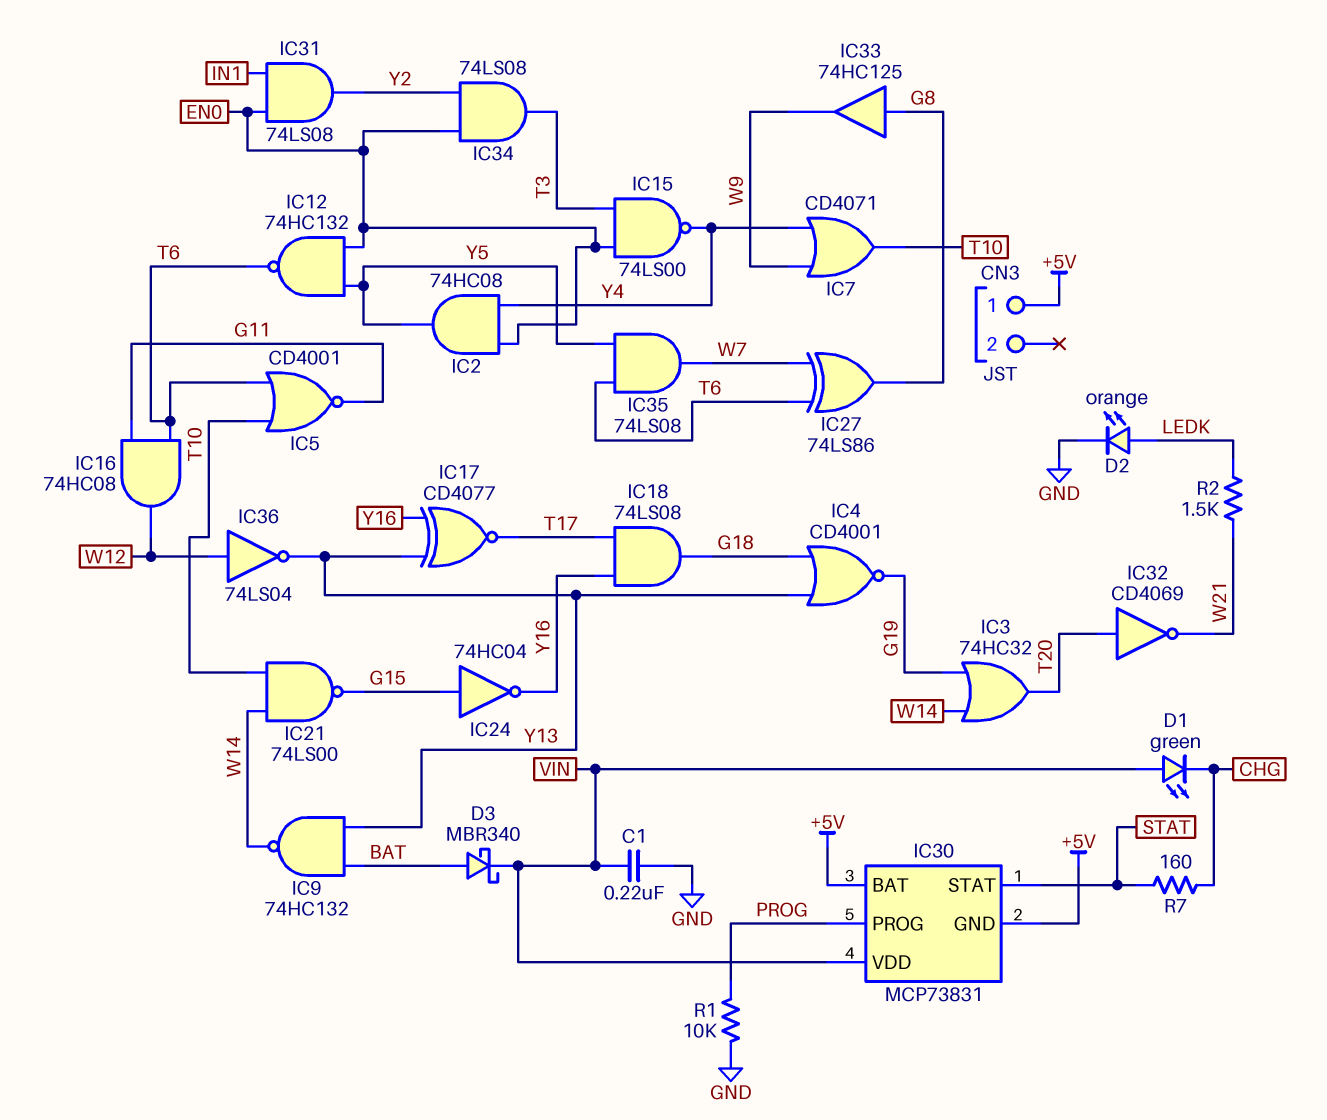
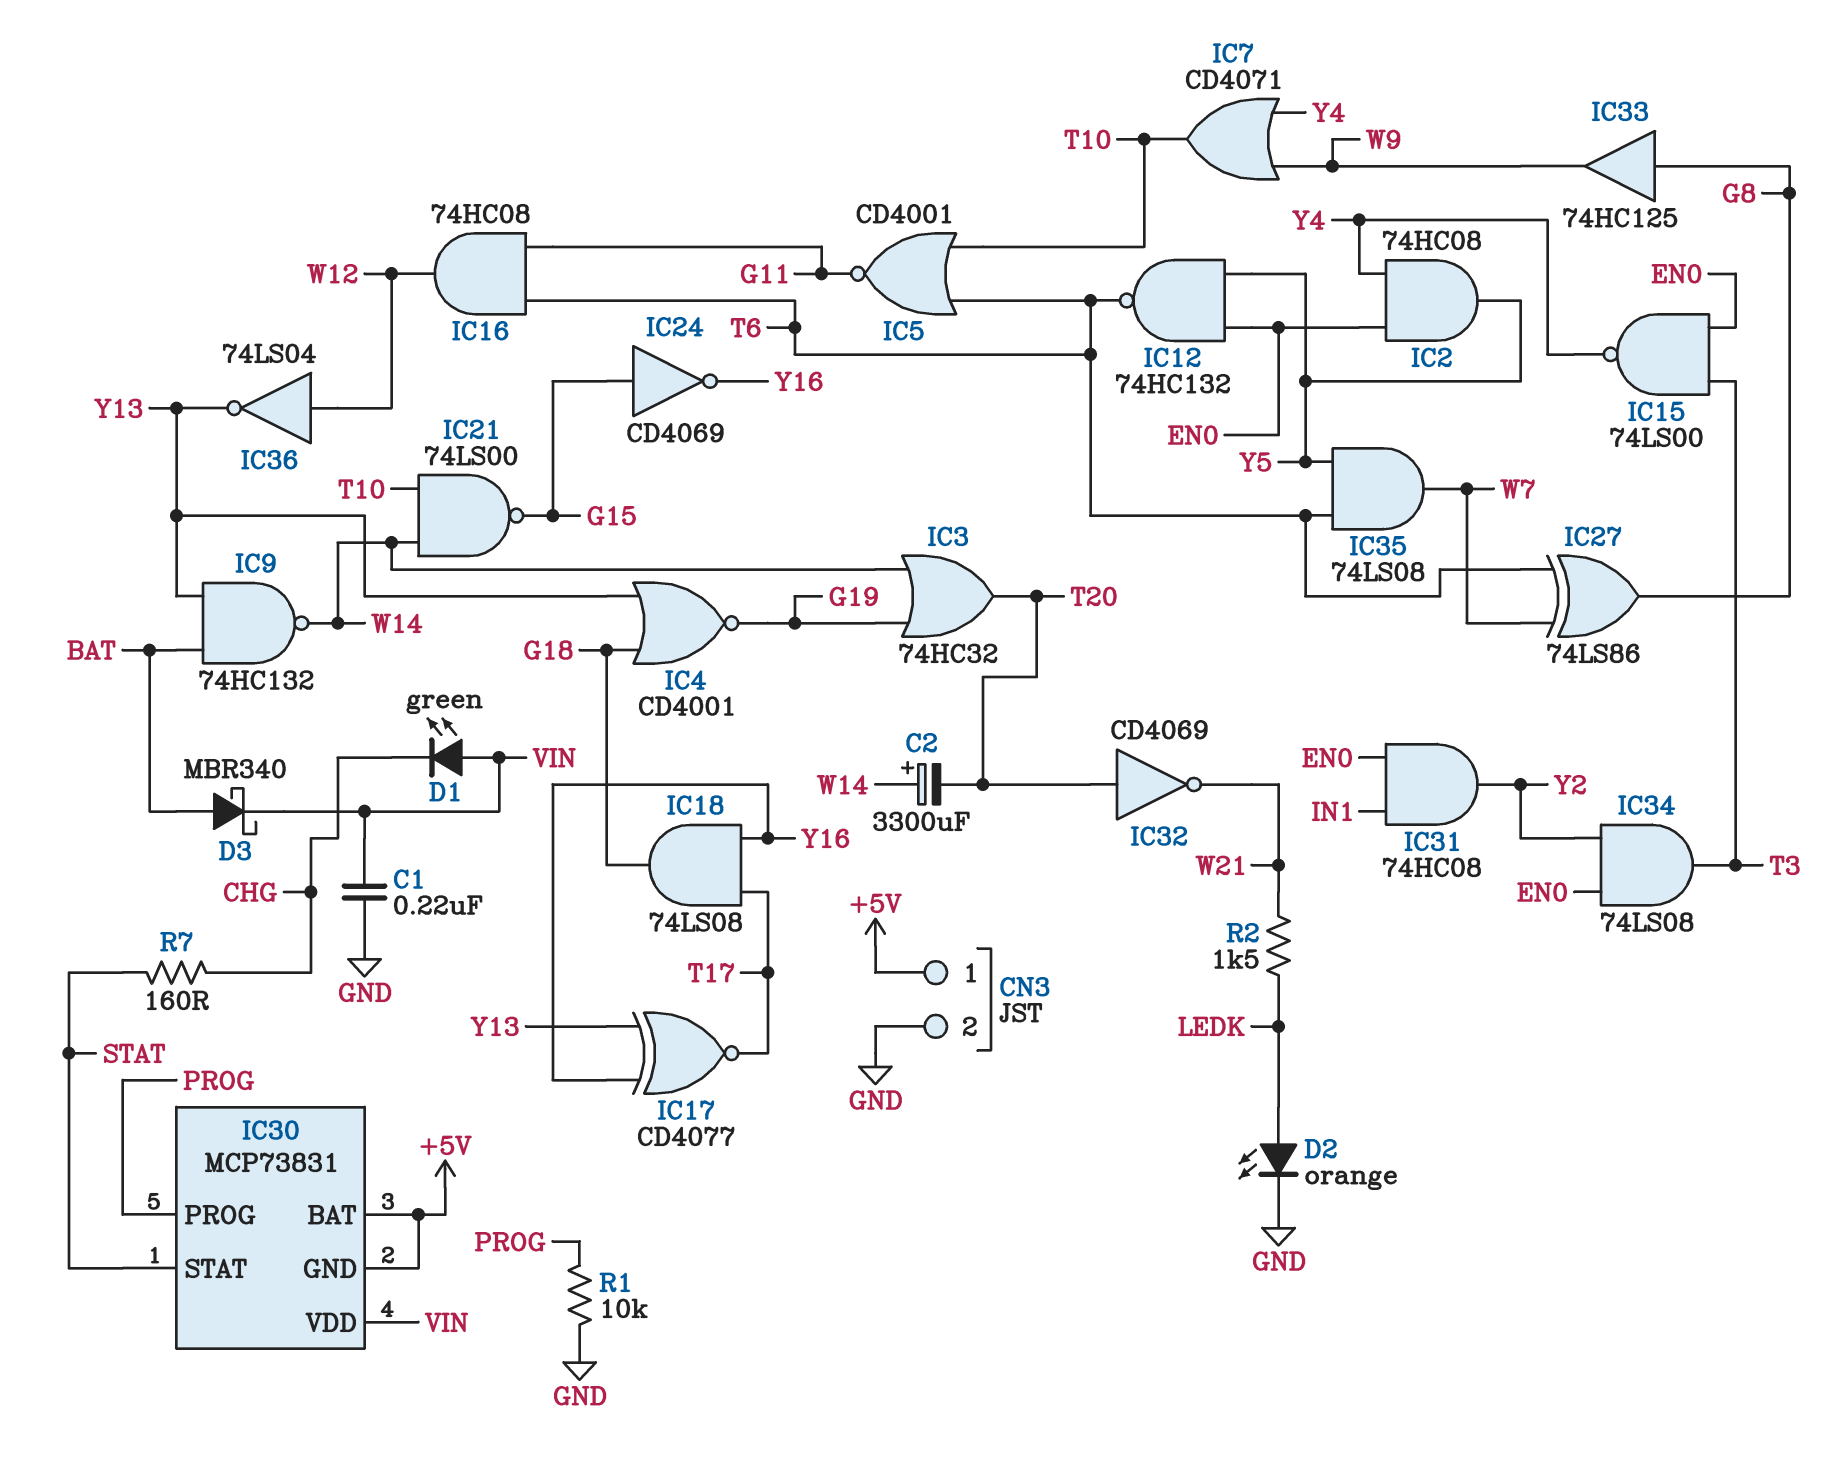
C2: none -> 3300uF (plus W14, minus T20)
CN3 pin 2: none -> GND
IC24: NOT 74HC04 (in G15, out Y16) -> NOT CD4069 (in G15, out Y16)
IC31: AND 74LS08 (in EN0, in IN1, out Y2) -> AND 74HC08 (in EN0, in IN1, out Y2)

